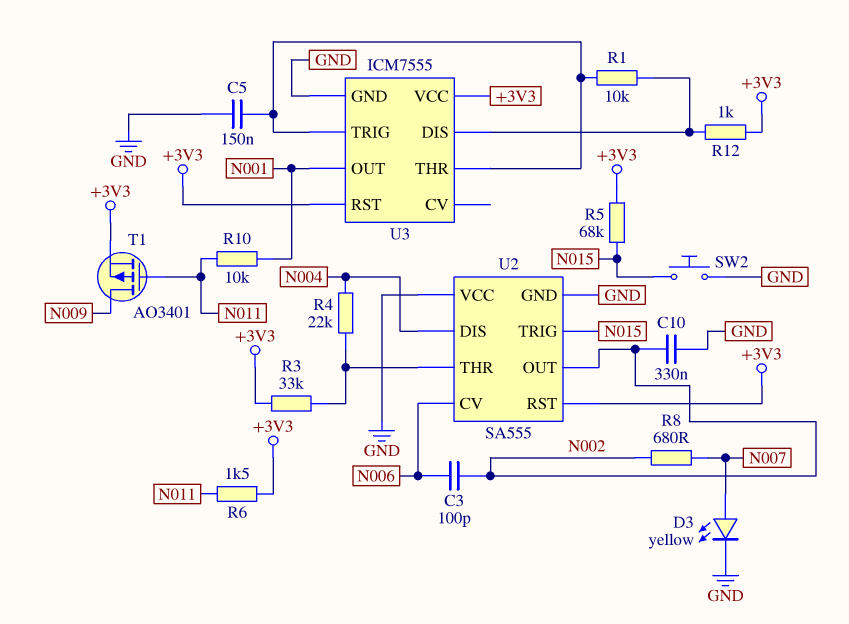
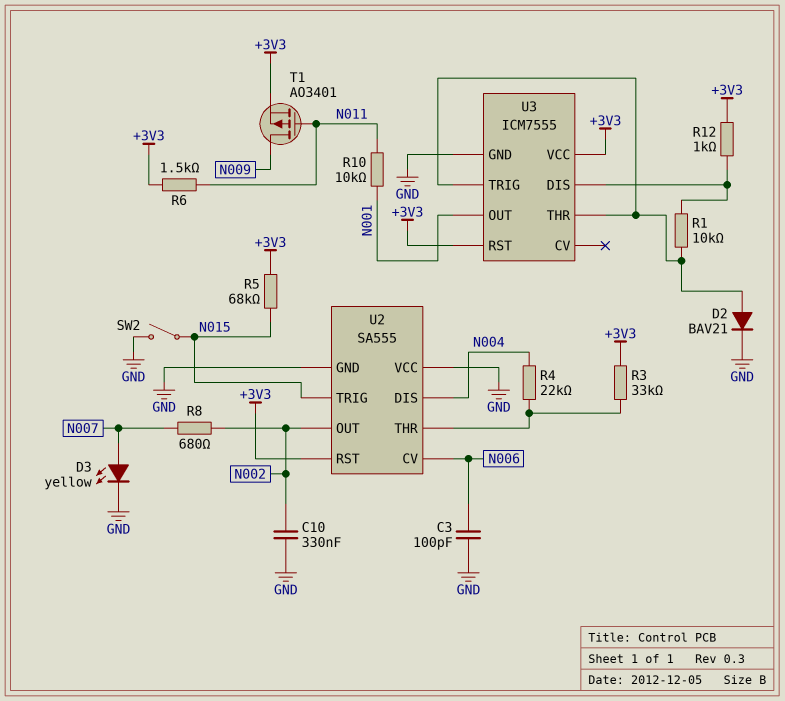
C3: 100pF (N002, N006) -> 100pF (GND, N006)
C5: 150nF (GND, U3/THR) -> none
D2: none -> diode BAV21 (A U3/THR, K GND)
SW2: button (GND, N015) -> switch (GND, N015)

